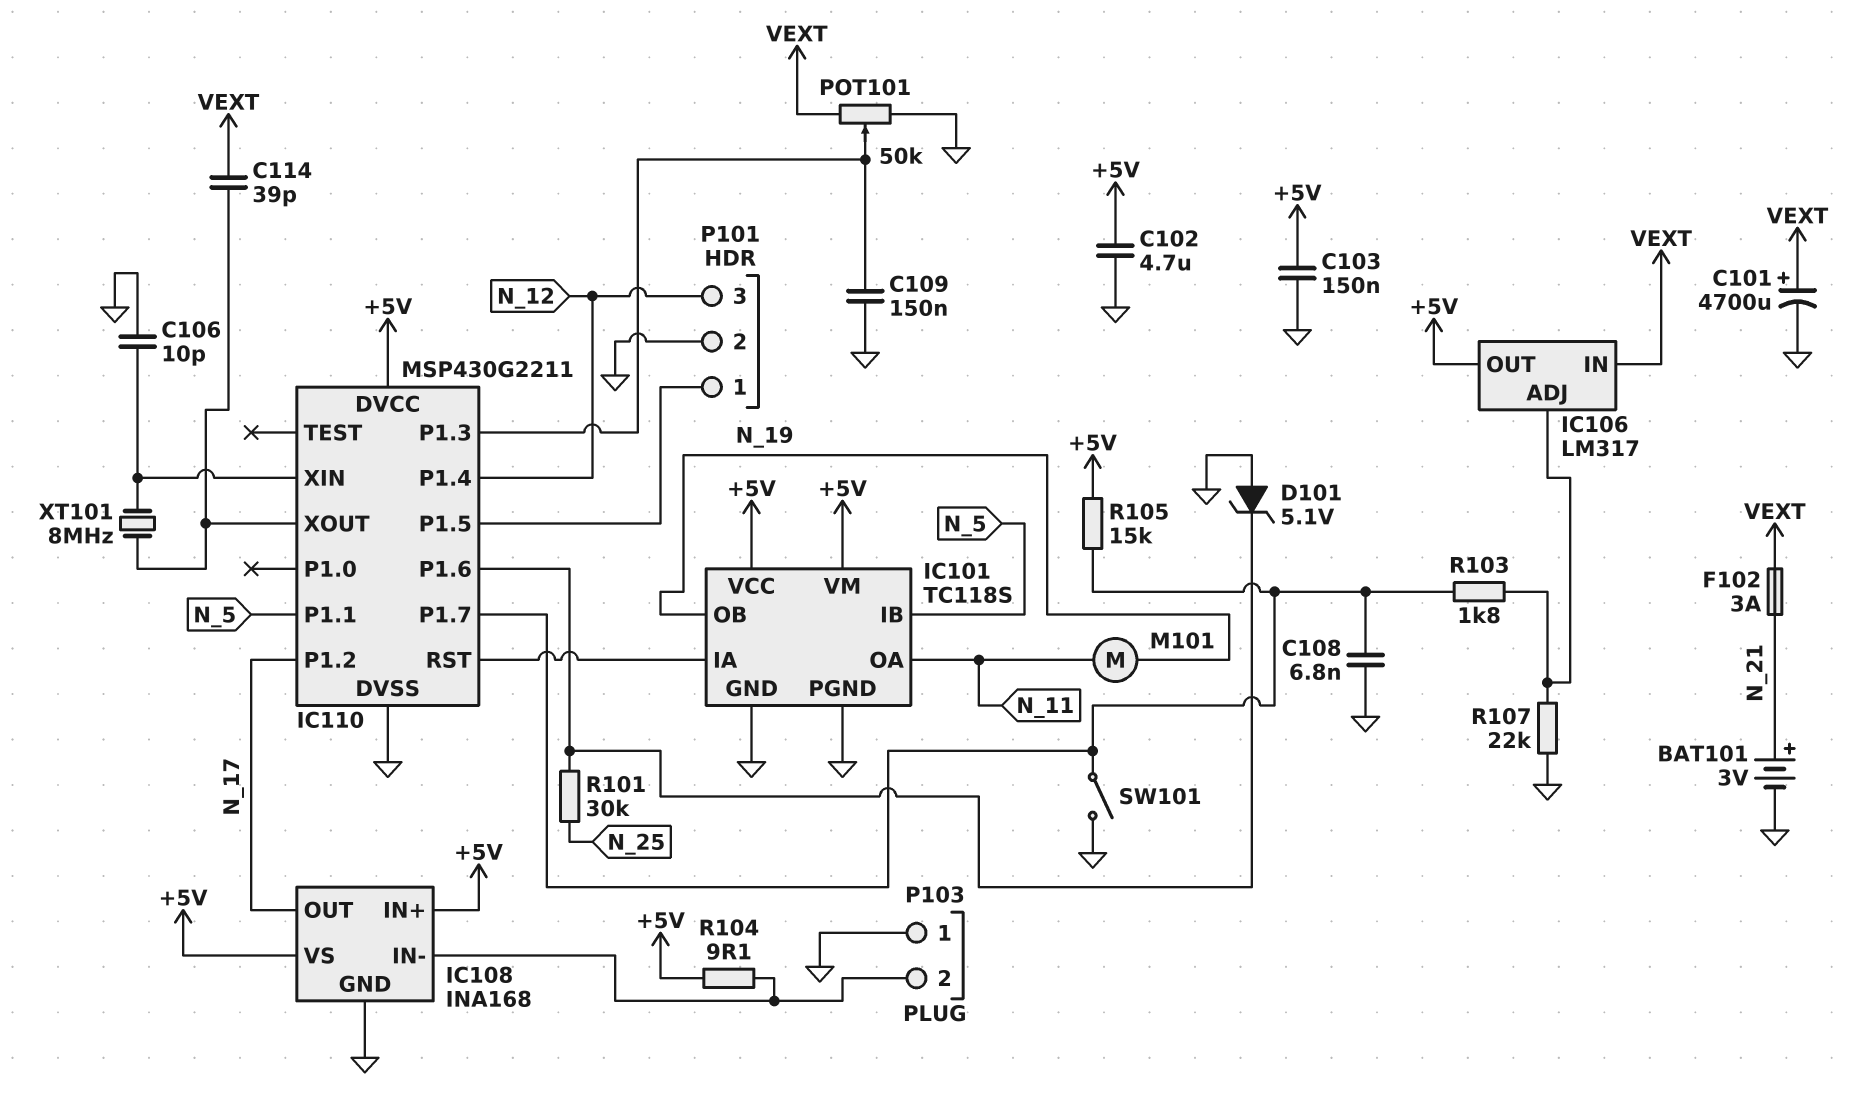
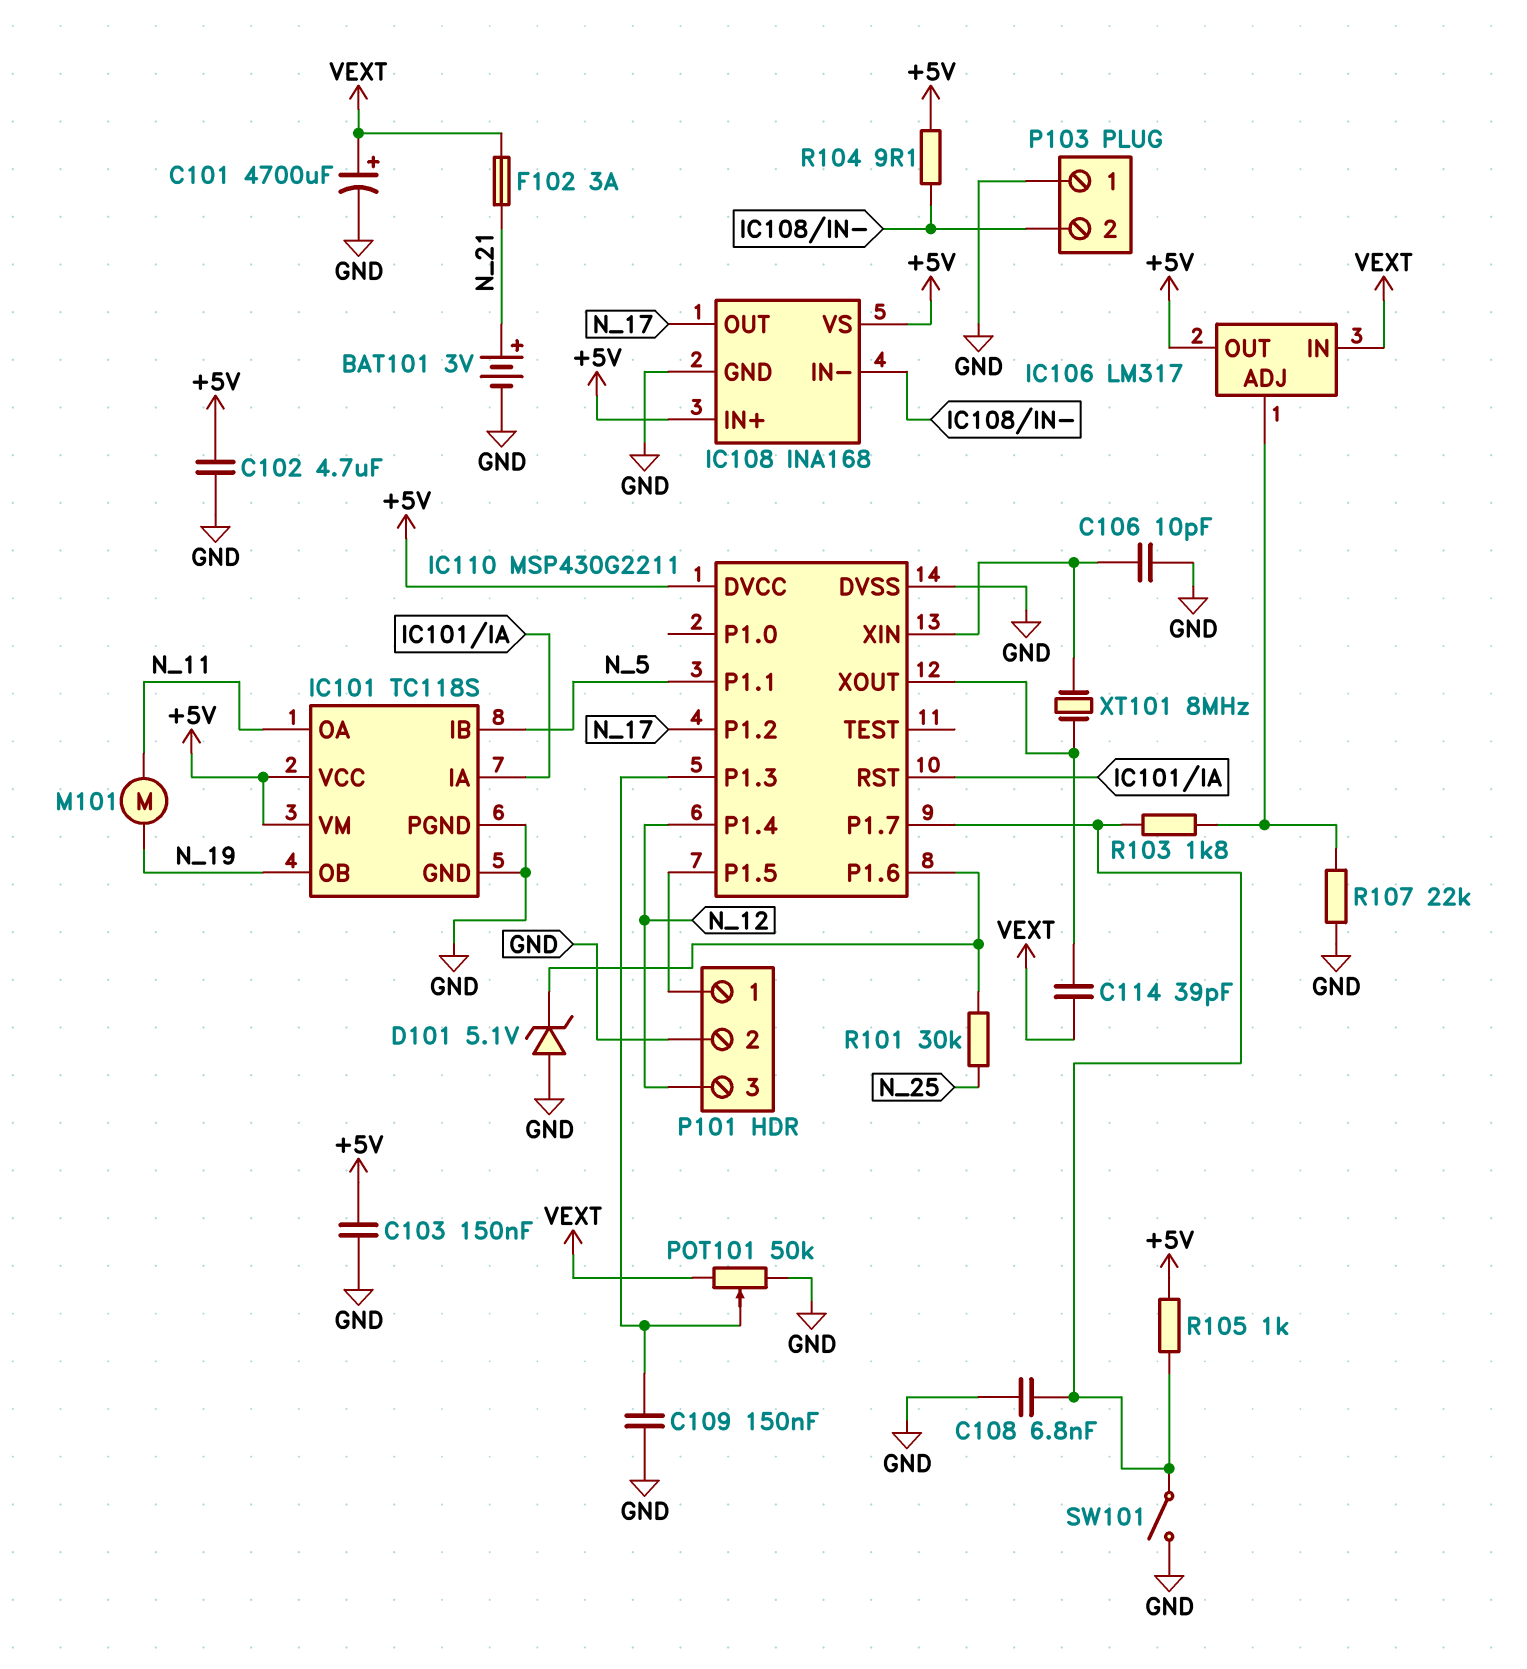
R105: 15k (+5V, IC110/P1.7) -> 1k (+5V, IC110/P1.7)

